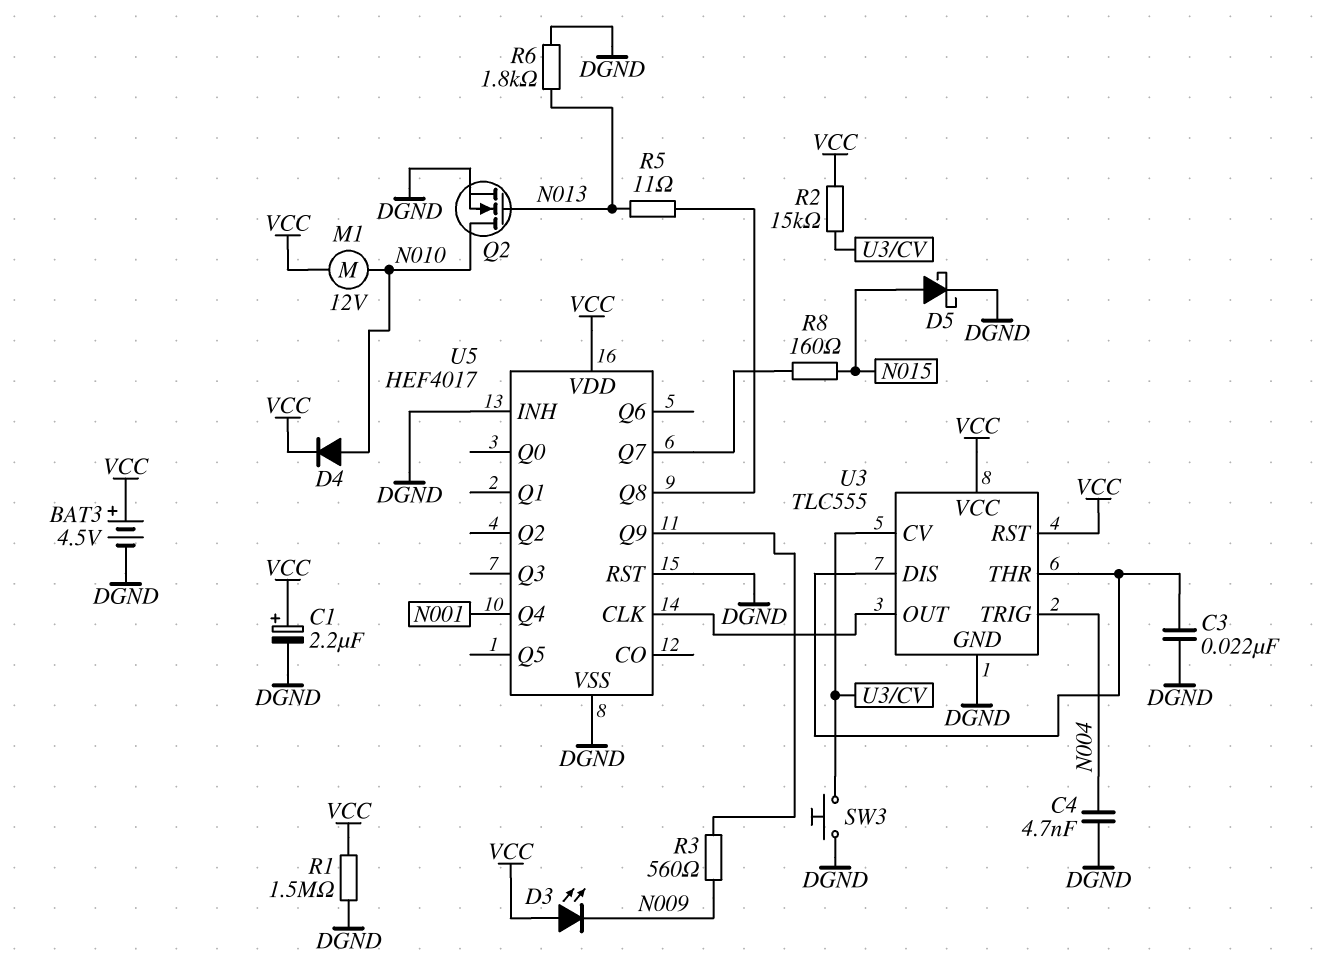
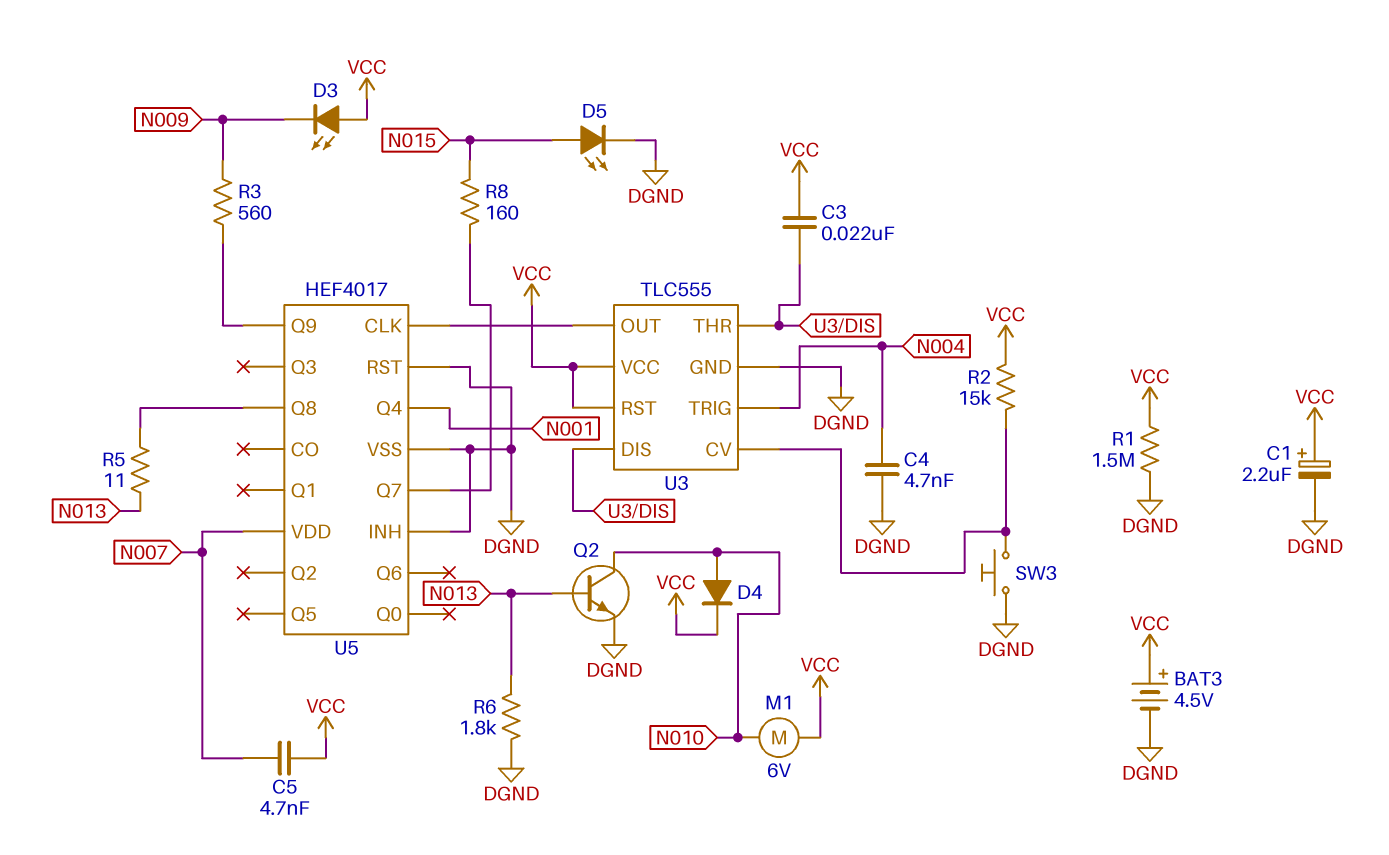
C3: 22nF (DGND, U3/DIS) -> 22nF (U3/DIS, VCC)
C5: none -> 4.7nF (N007, VCC)
D5: schottky (A N015, K DGND) -> LED (A N015, K DGND)
M1: motor 12V (N010, VCC) -> motor 6V (N010, VCC)
Q2: NMOS (G N013, D N010, S DGND) -> NPN (B N013, C N010, E DGND)
U5 pin VDD: VCC -> N007

